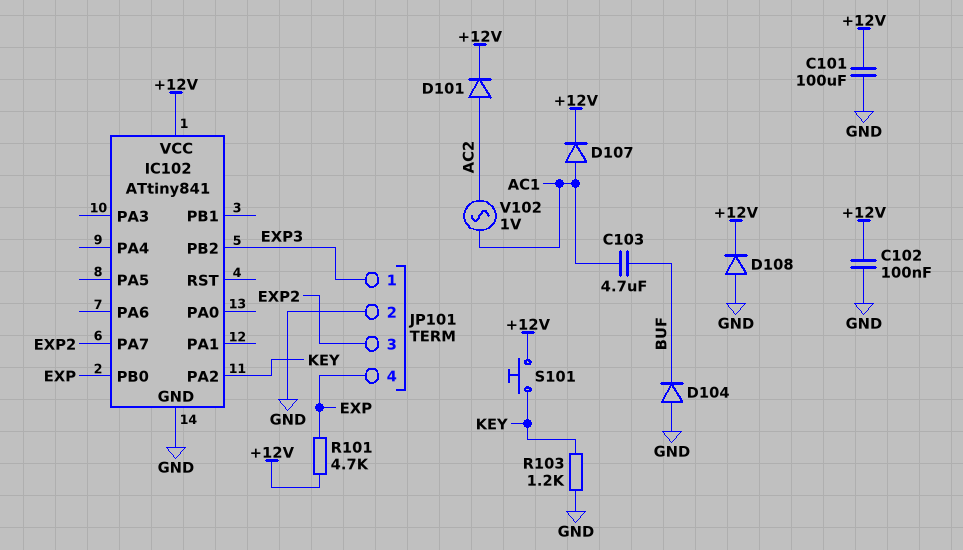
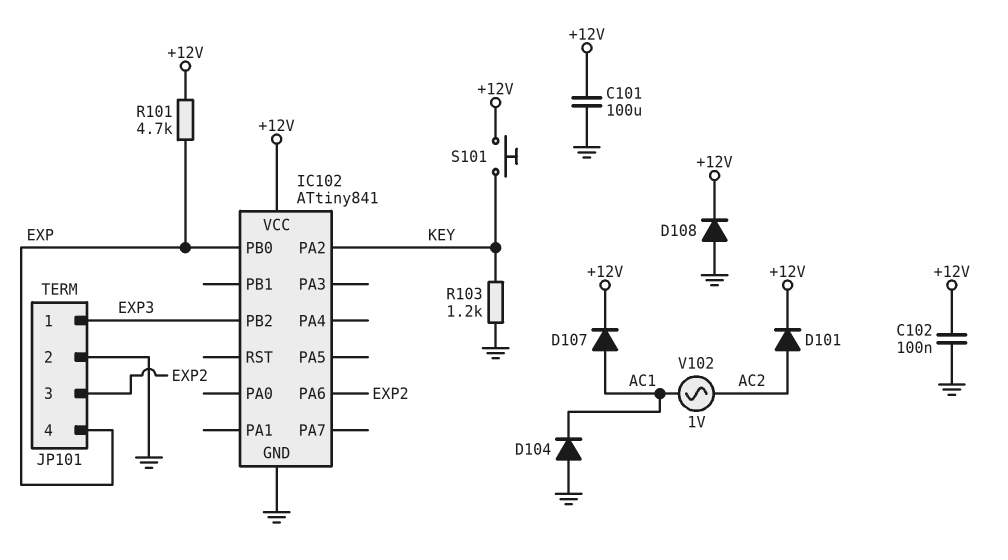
C103: 4.7uF (AC1, BUF) -> none
D104: diode (A GND, K BUF) -> diode (A GND, K AC1)
IC102 pin PA6: none -> EXP2
IC102 pin PA7: EXP2 -> none

